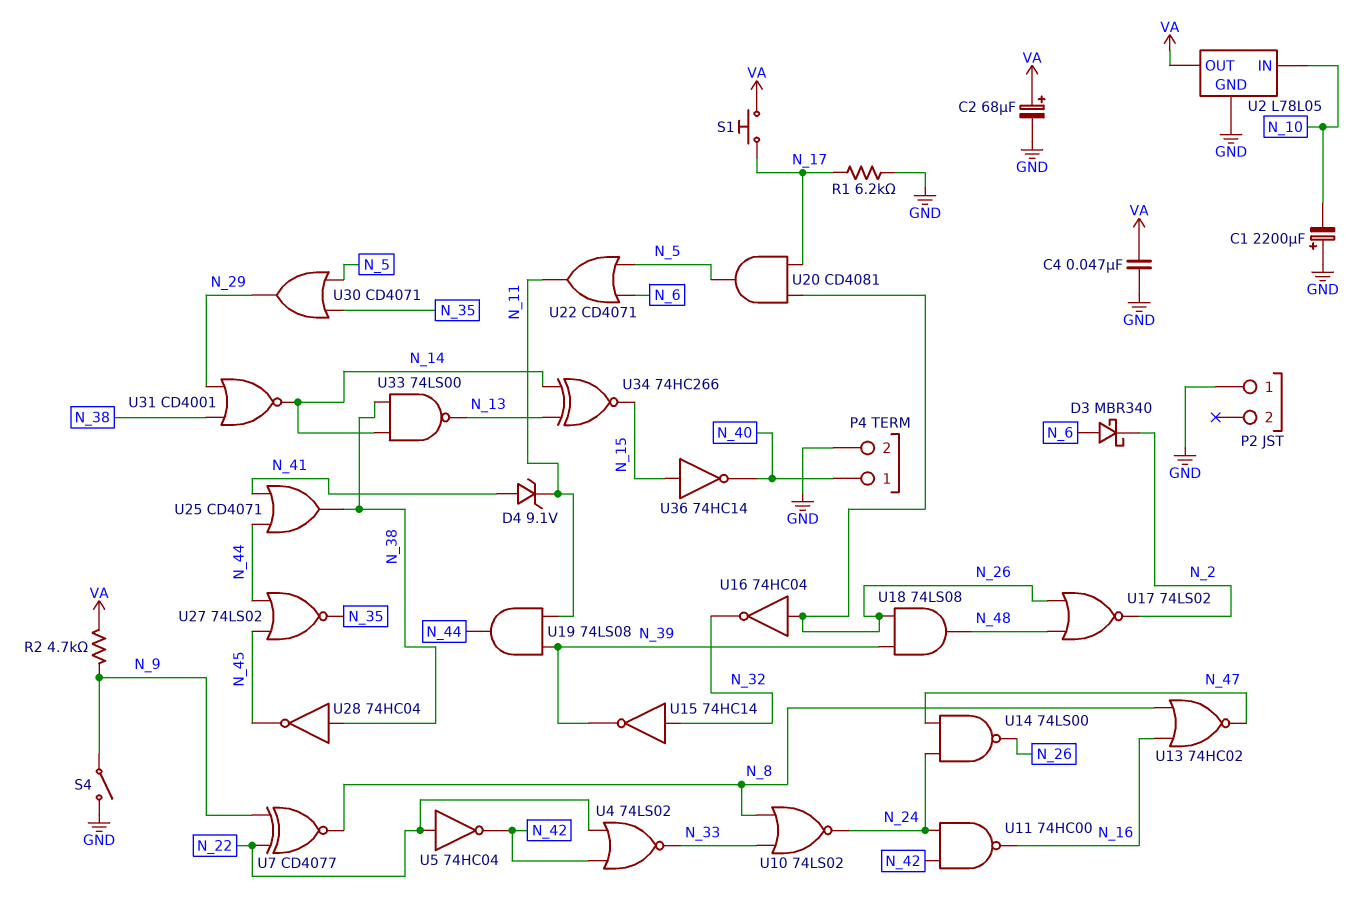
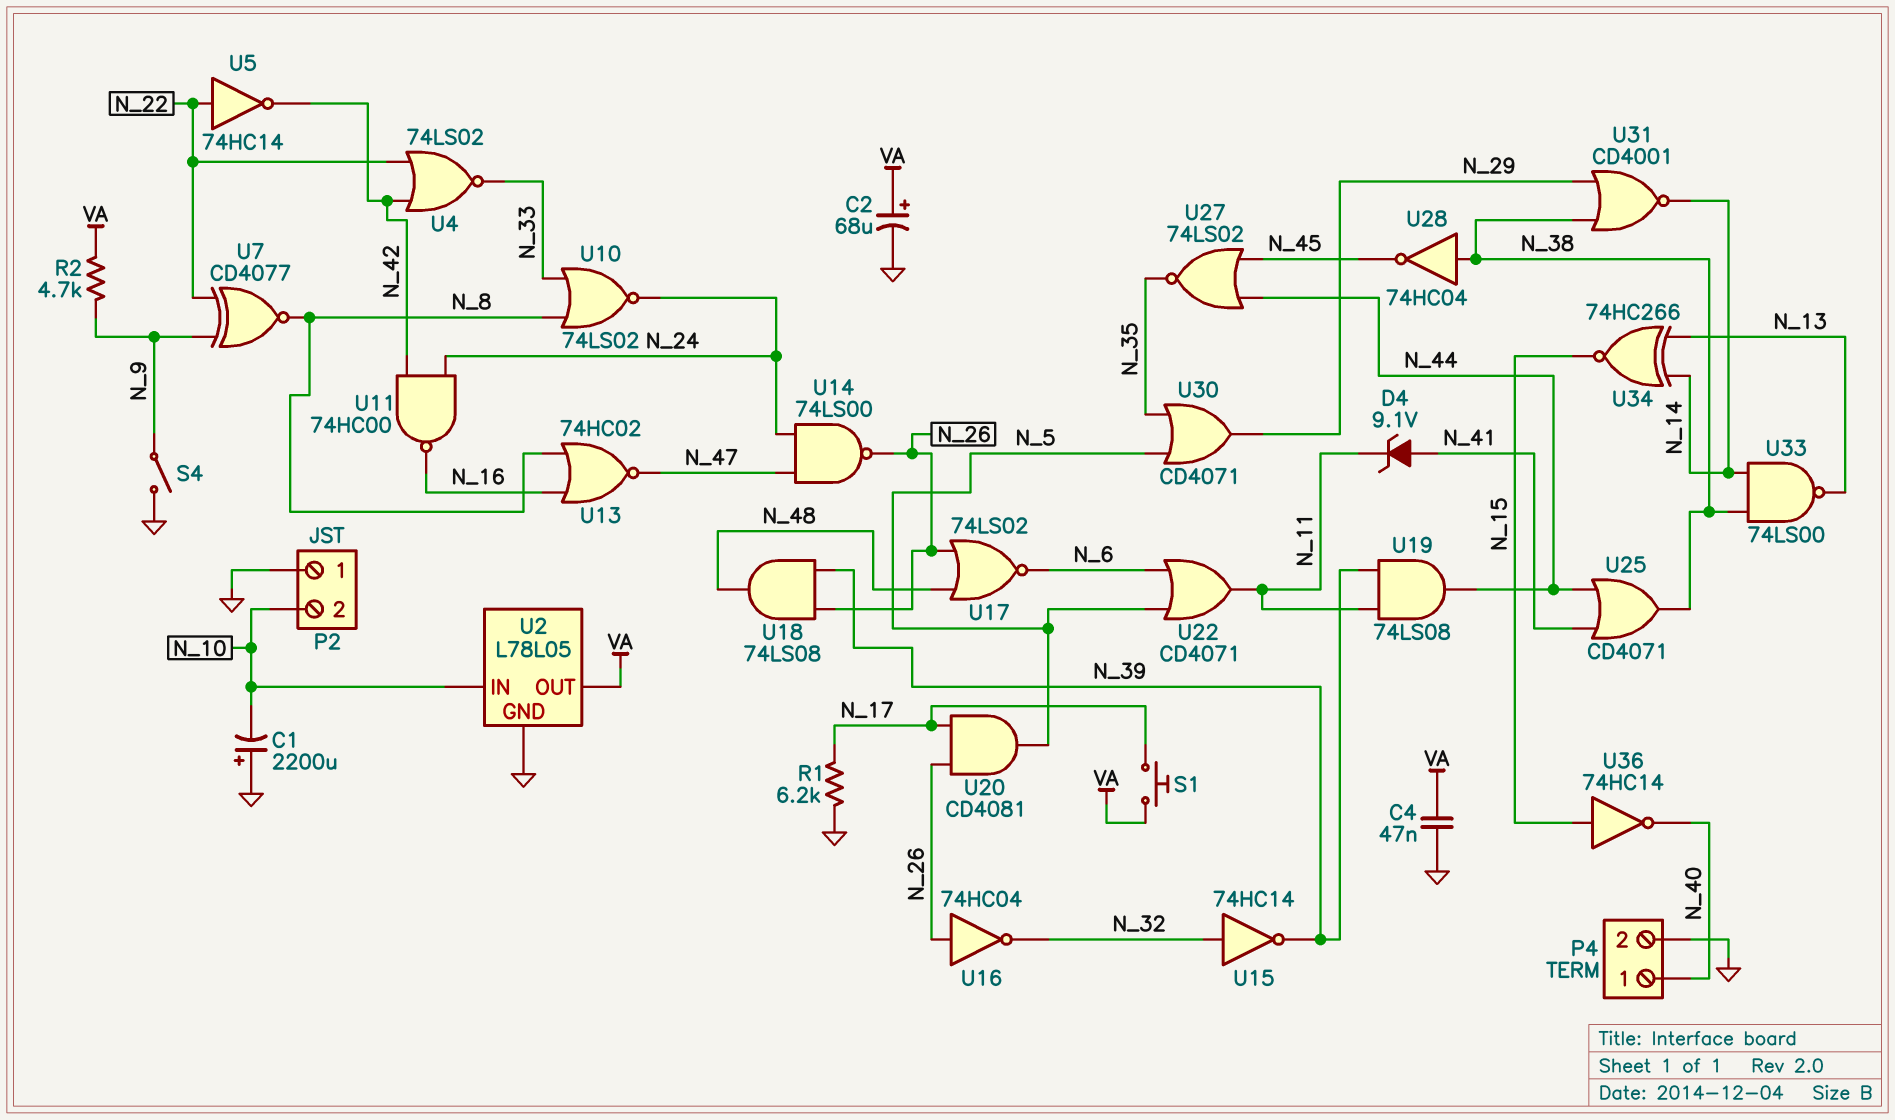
D3: schottky MBR340 (A N_6, K N_2) -> none
P2 pin 2: none -> N_10
U5: NOT 74HC04 (in N_22, out N_42) -> NOT 74HC14 (in N_22, out N_42)
U17: NOR 74LS02 (in N_26, in N_48, out N_2) -> NOR 74LS02 (in N_26, in N_48, out N_6)

